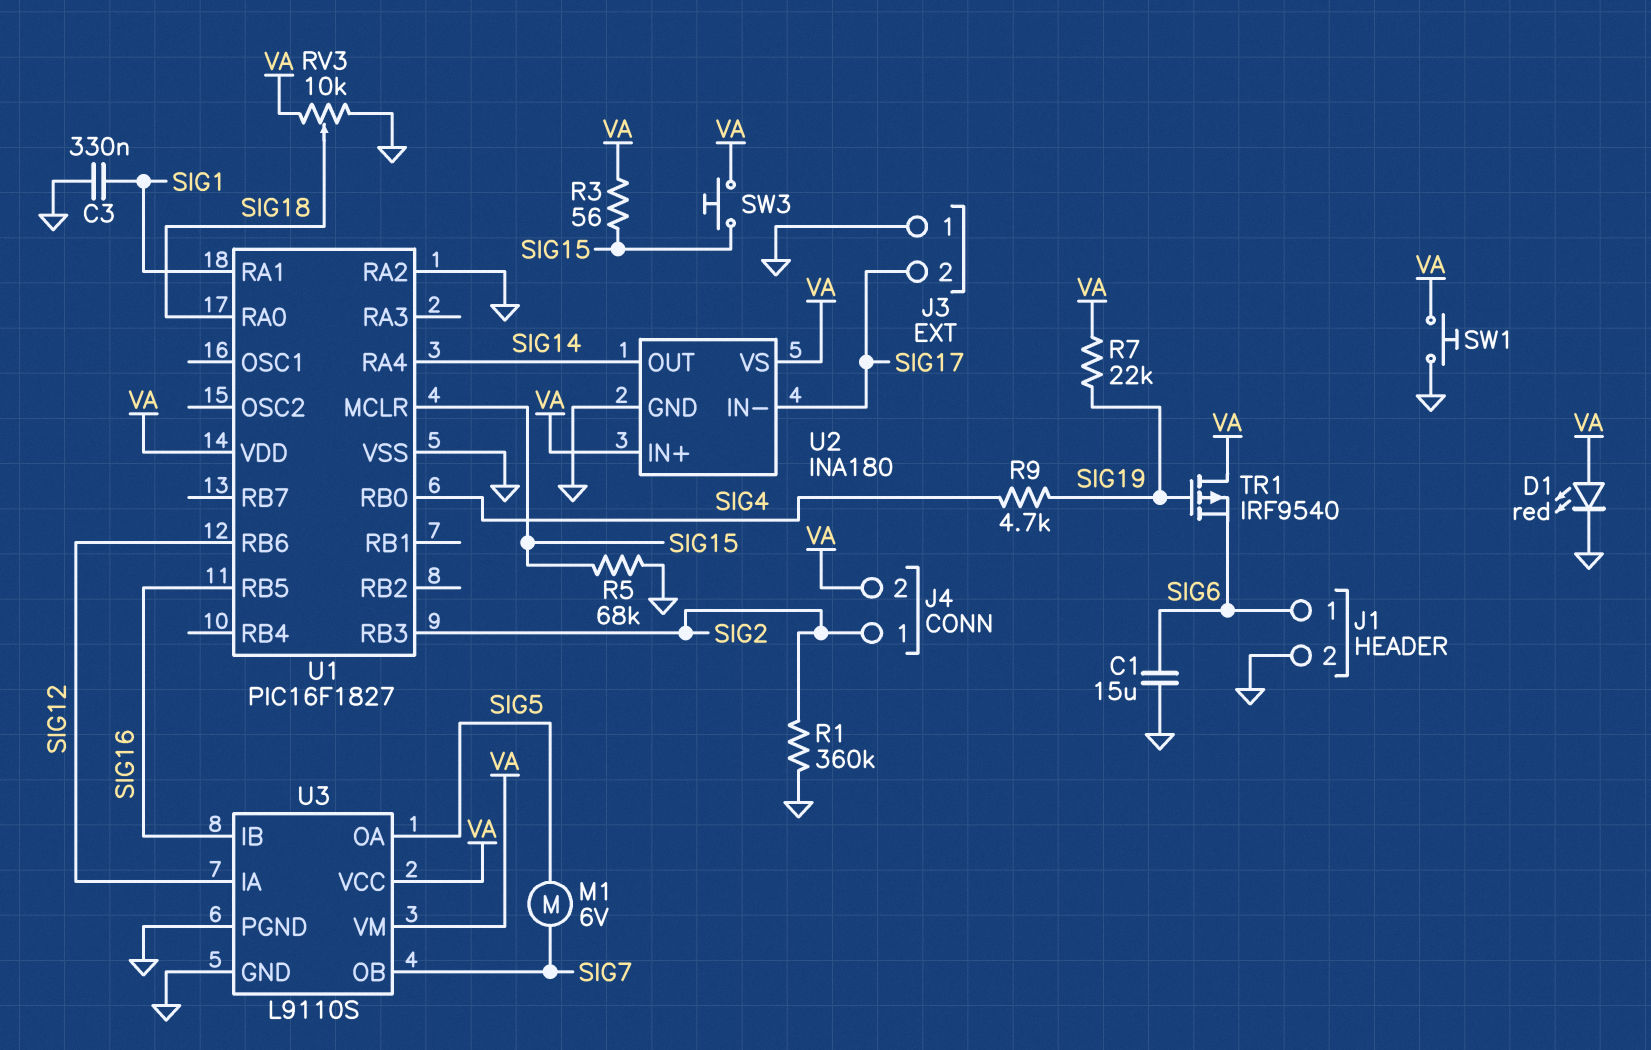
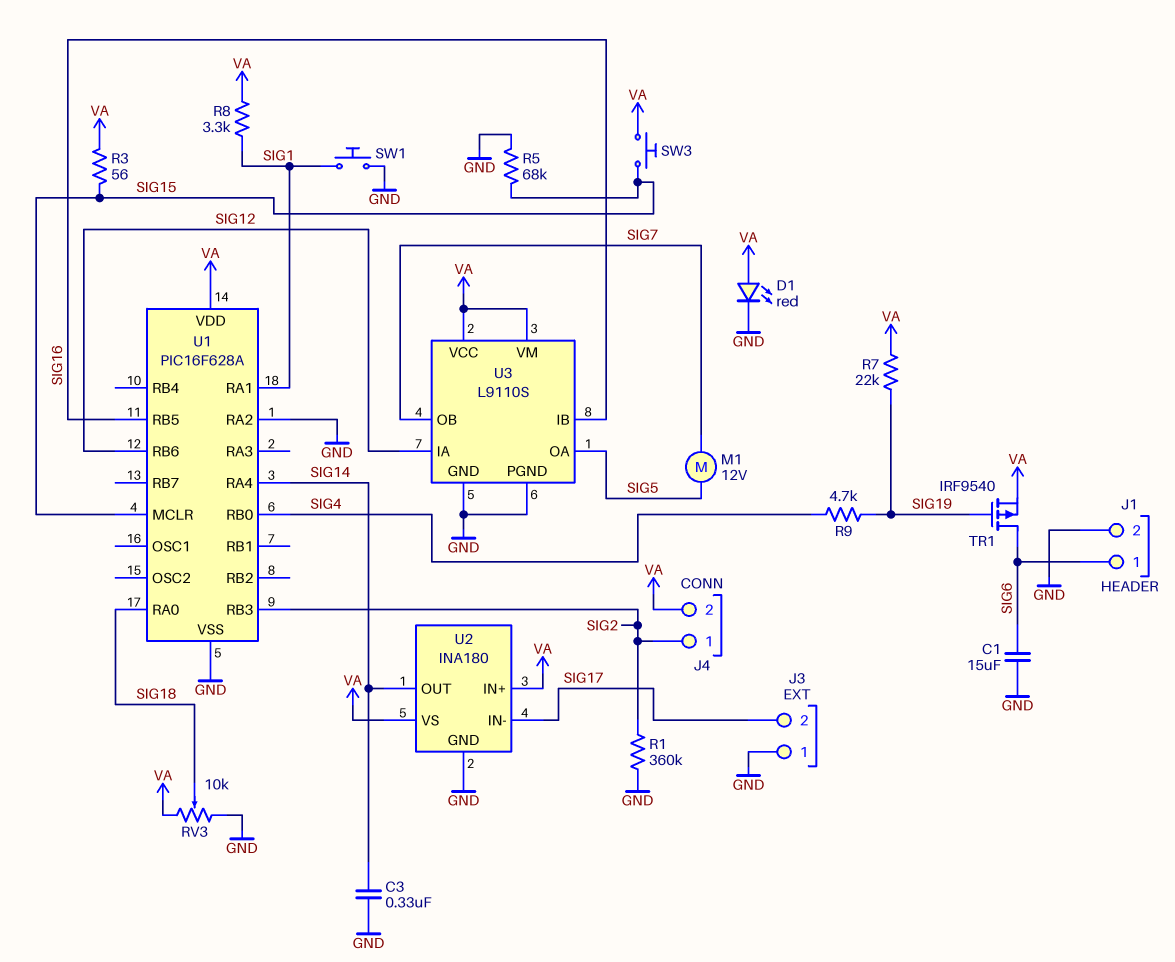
C3: 330nF (GND, SIG1) -> 330nF (GND, SIG14)
M1: motor 6V (SIG5, SIG7) -> motor 12V (SIG5, SIG7)
R8: none -> 3.3k (SIG1, VA)
SW1: button (GND, VA) -> button (GND, SIG1)
TR1: PMOS IRF9540 (G SIG19, D VA, S SIG6) -> PMOS IRF9540 (G SIG19, D SIG6, S VA)
U1: PIC16F1827 -> PIC16F628A

